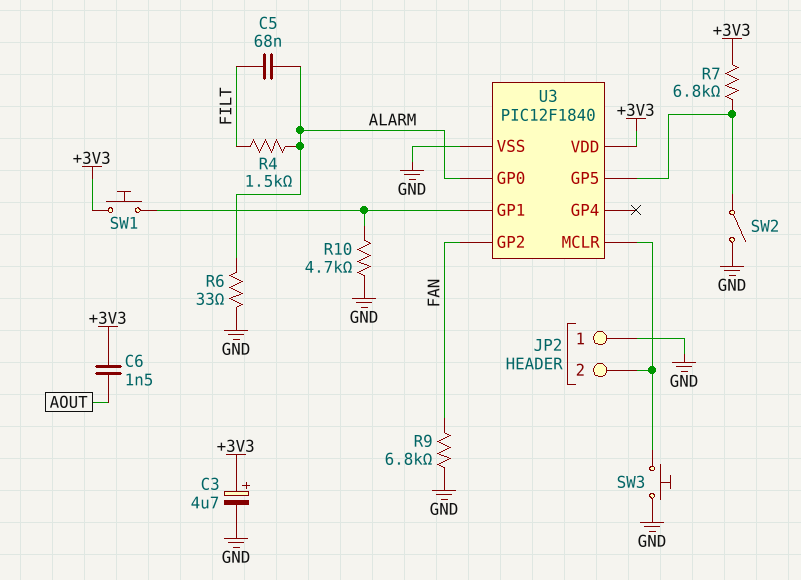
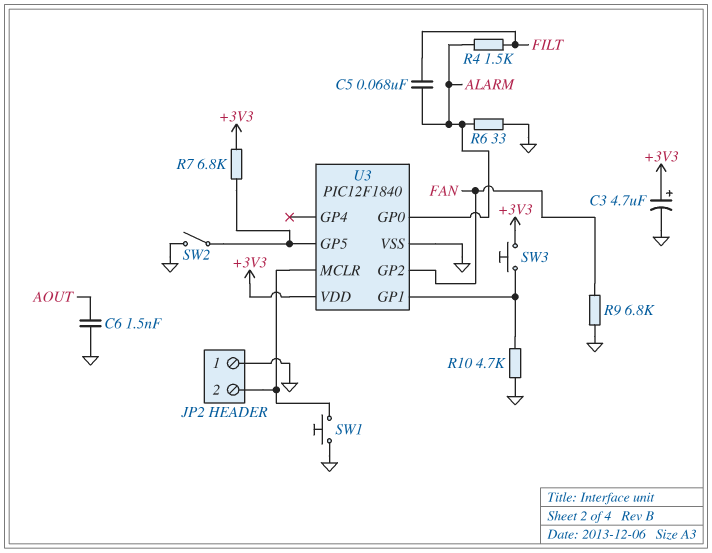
C6: 1.5nF (+3V3, AOUT) -> 1.5nF (AOUT, GND)
SW1: button (+3V3, U3/GP1) -> button (GND, JP2/2)
SW3: button (GND, JP2/2) -> button (+3V3, U3/GP1)

